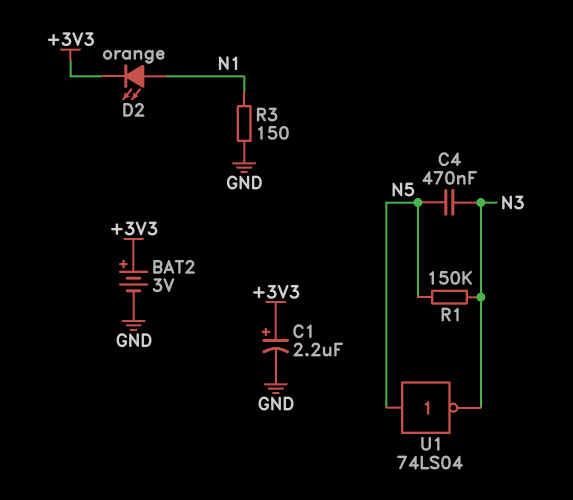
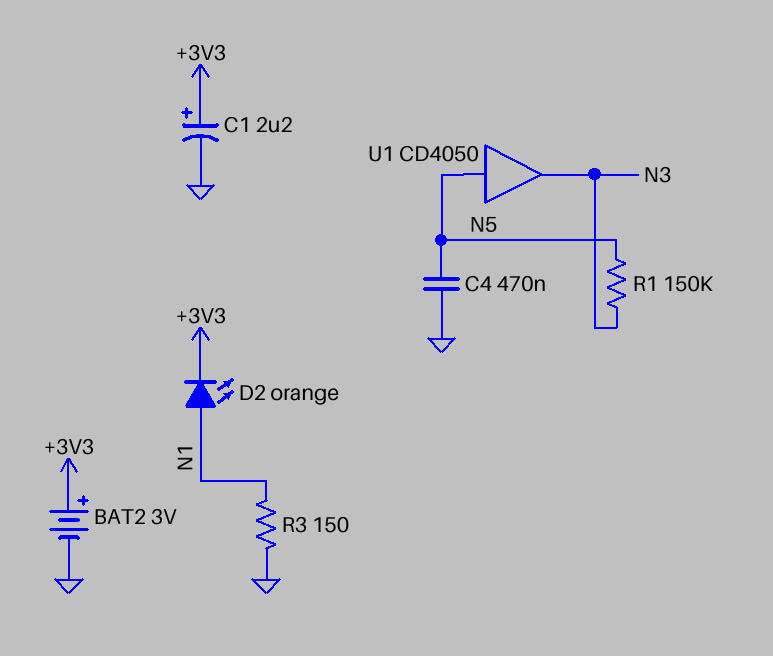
C4: 470nF (N3, N5) -> 470nF (GND, N5)
U1: NOT 74LS04 (in N5, out N3) -> buffer CD4050 (in N5, out N3)

